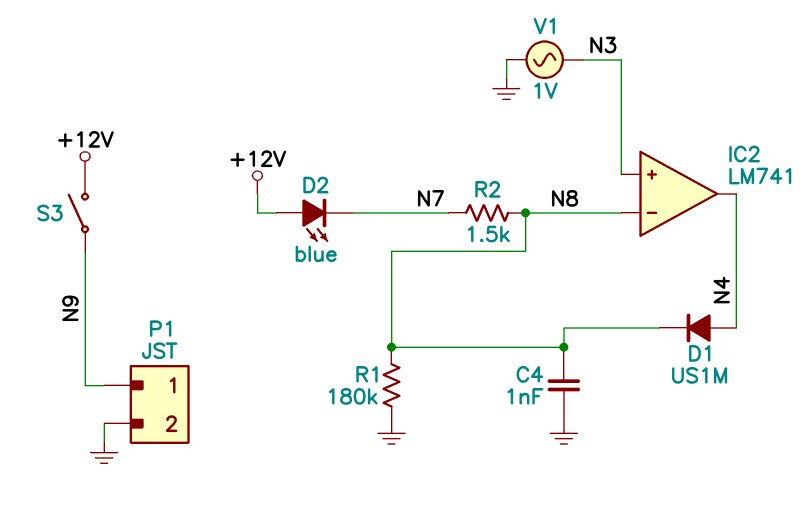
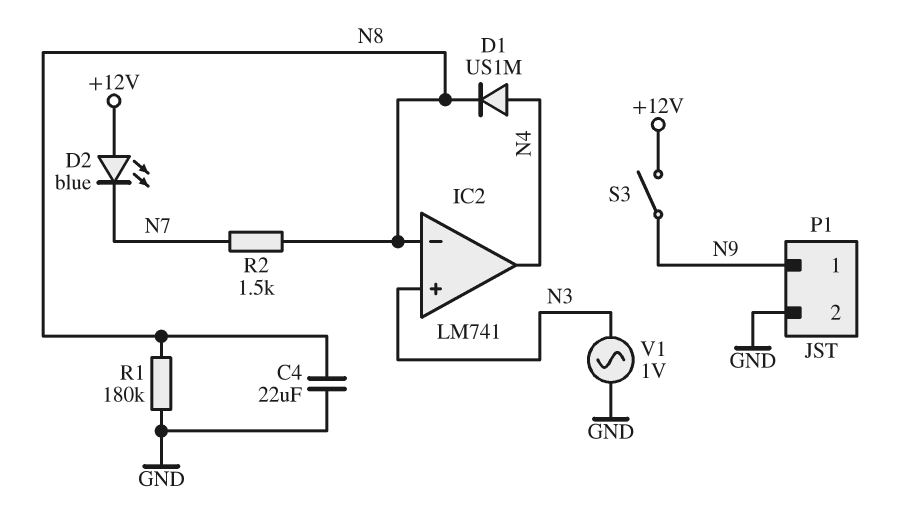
C4: 1nF (GND, N8) -> 22uF (GND, N8)

